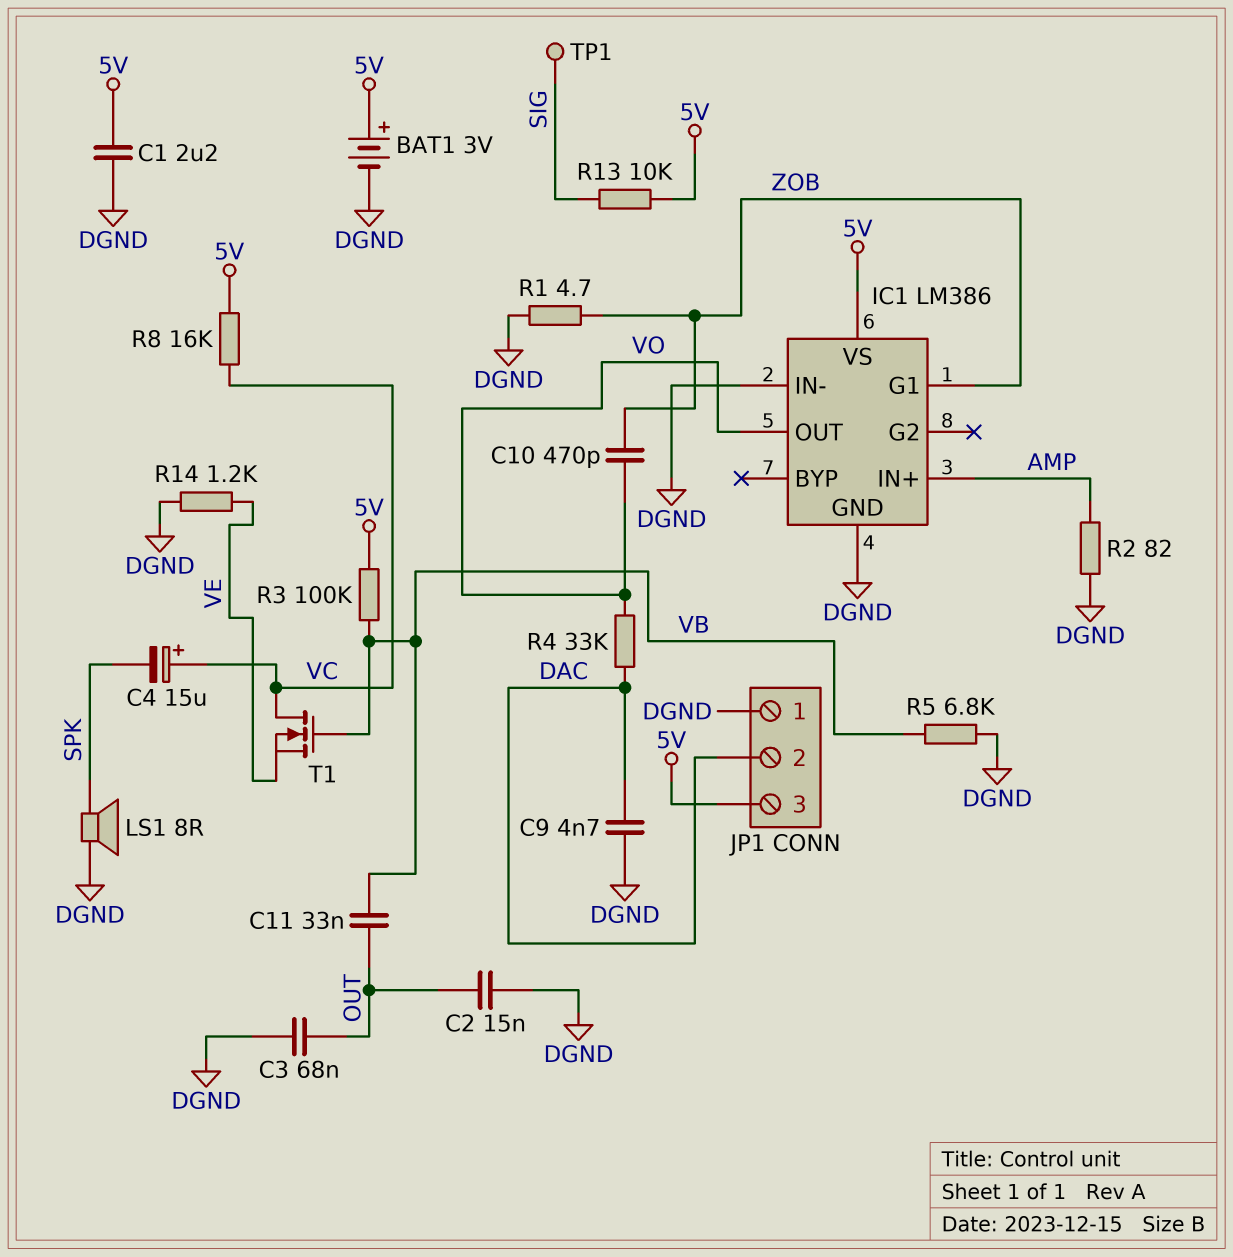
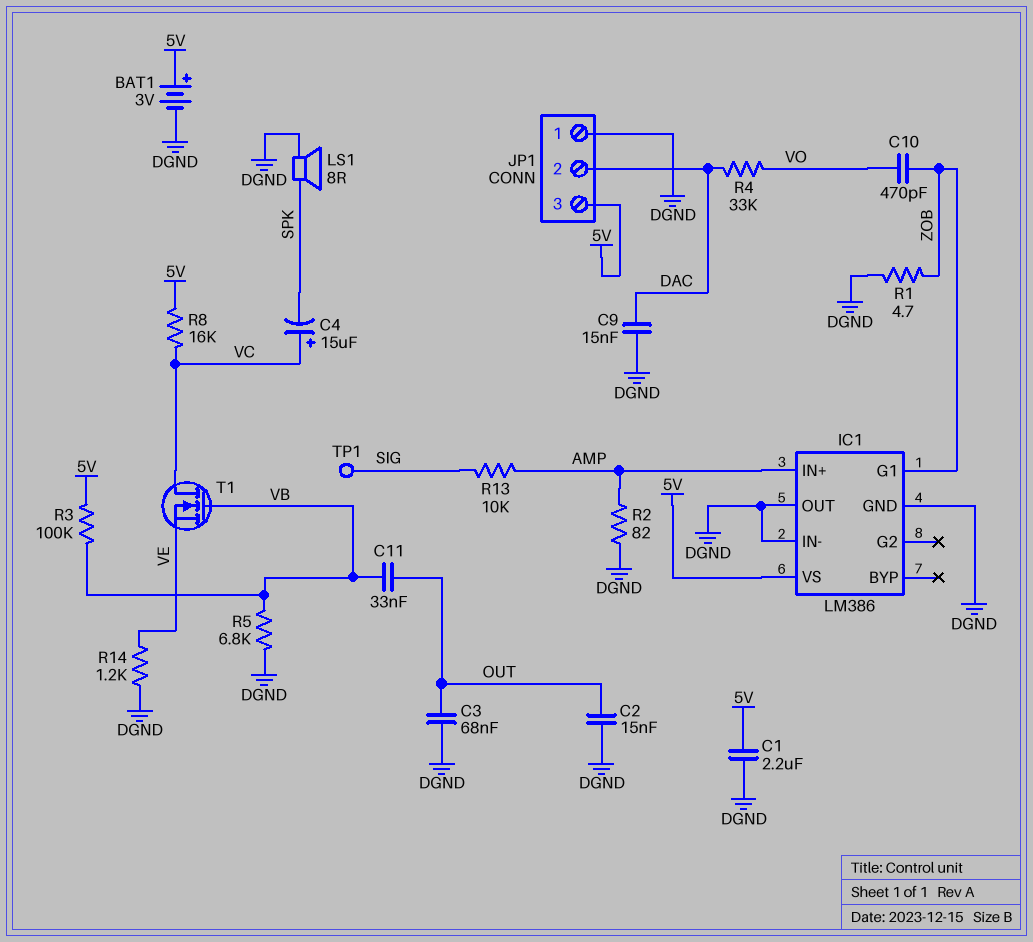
C9: 4.7nF (DAC, DGND) -> 15nF (DAC, DGND)
IC1 pin OUT: VO -> DGND
R13: 10k (5V, SIG) -> 10k (AMP, SIG)

